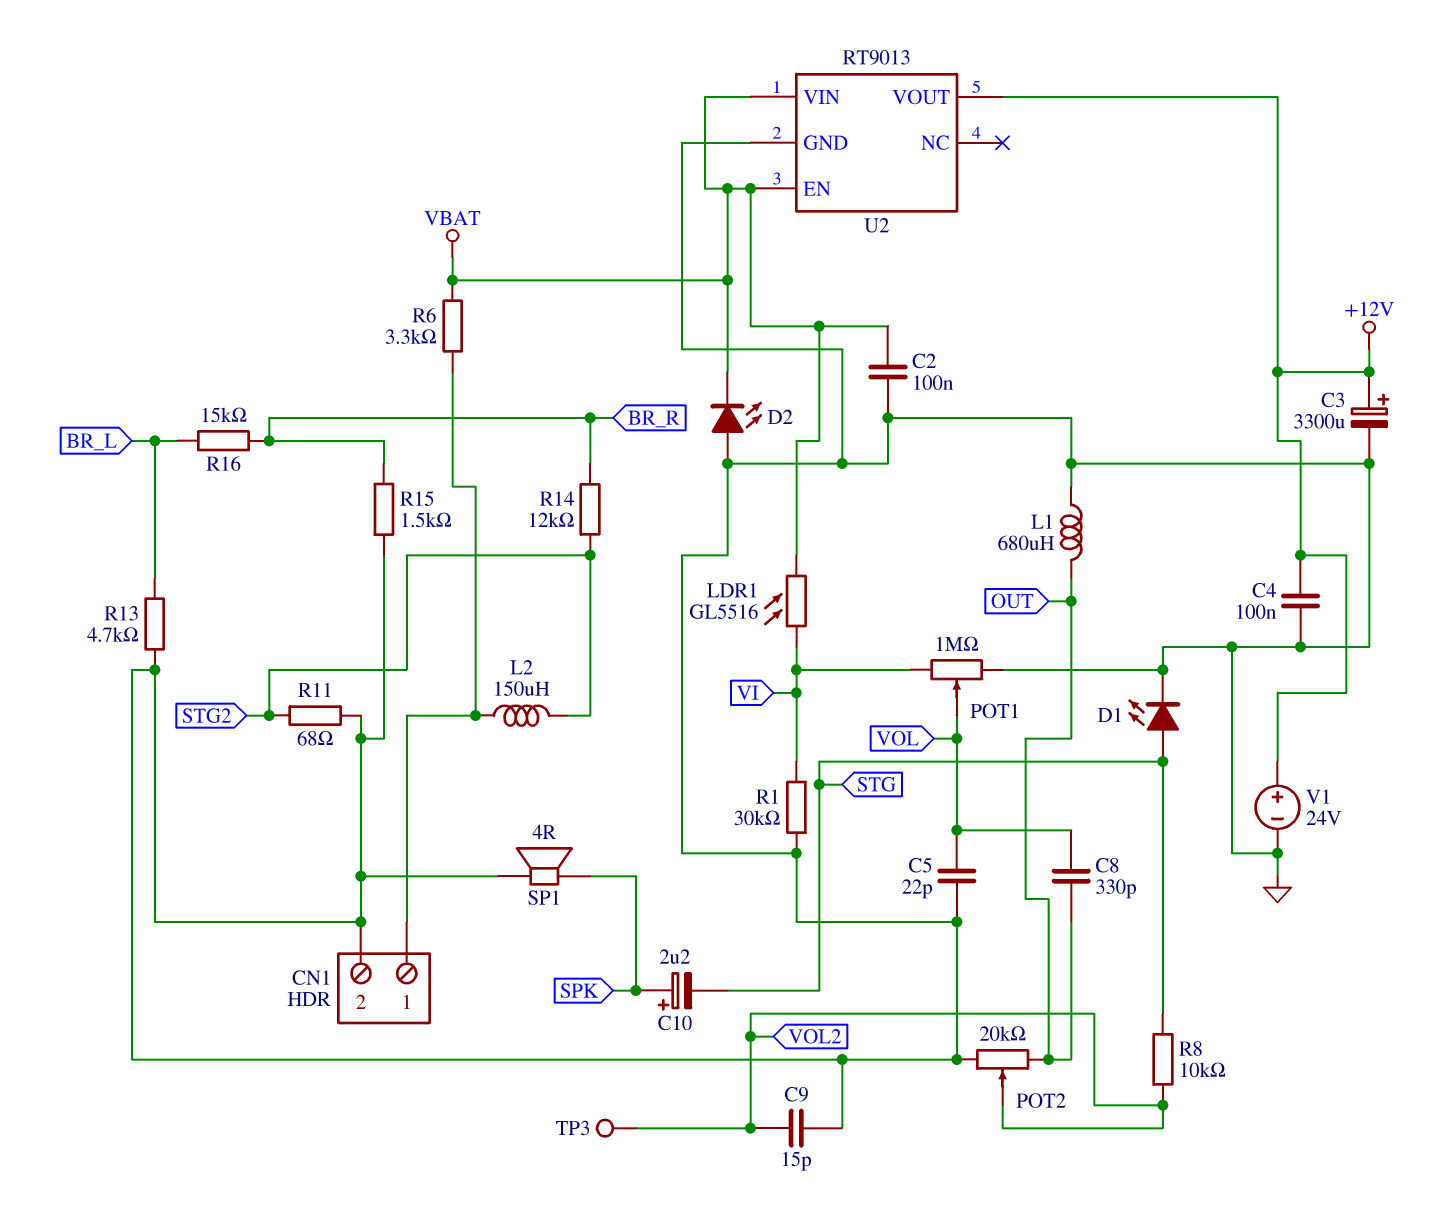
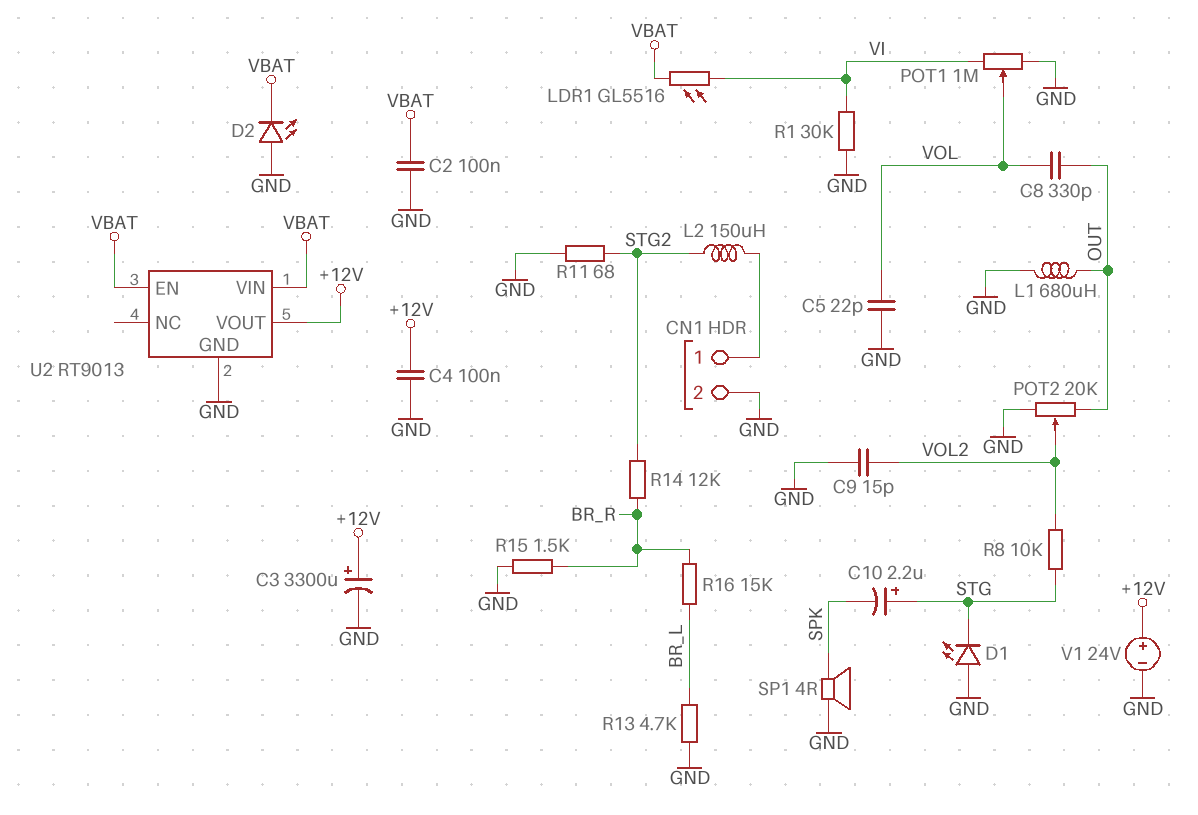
C10: 2.2uF (plus SPK, minus STG) -> 2.2uF (plus STG, minus SPK)
D1: LED (A STG, K GND) -> LED (A GND, K STG)
R6: 3.3k (CN1/1, VBAT) -> none
TP3: test point (VOL2) -> none

